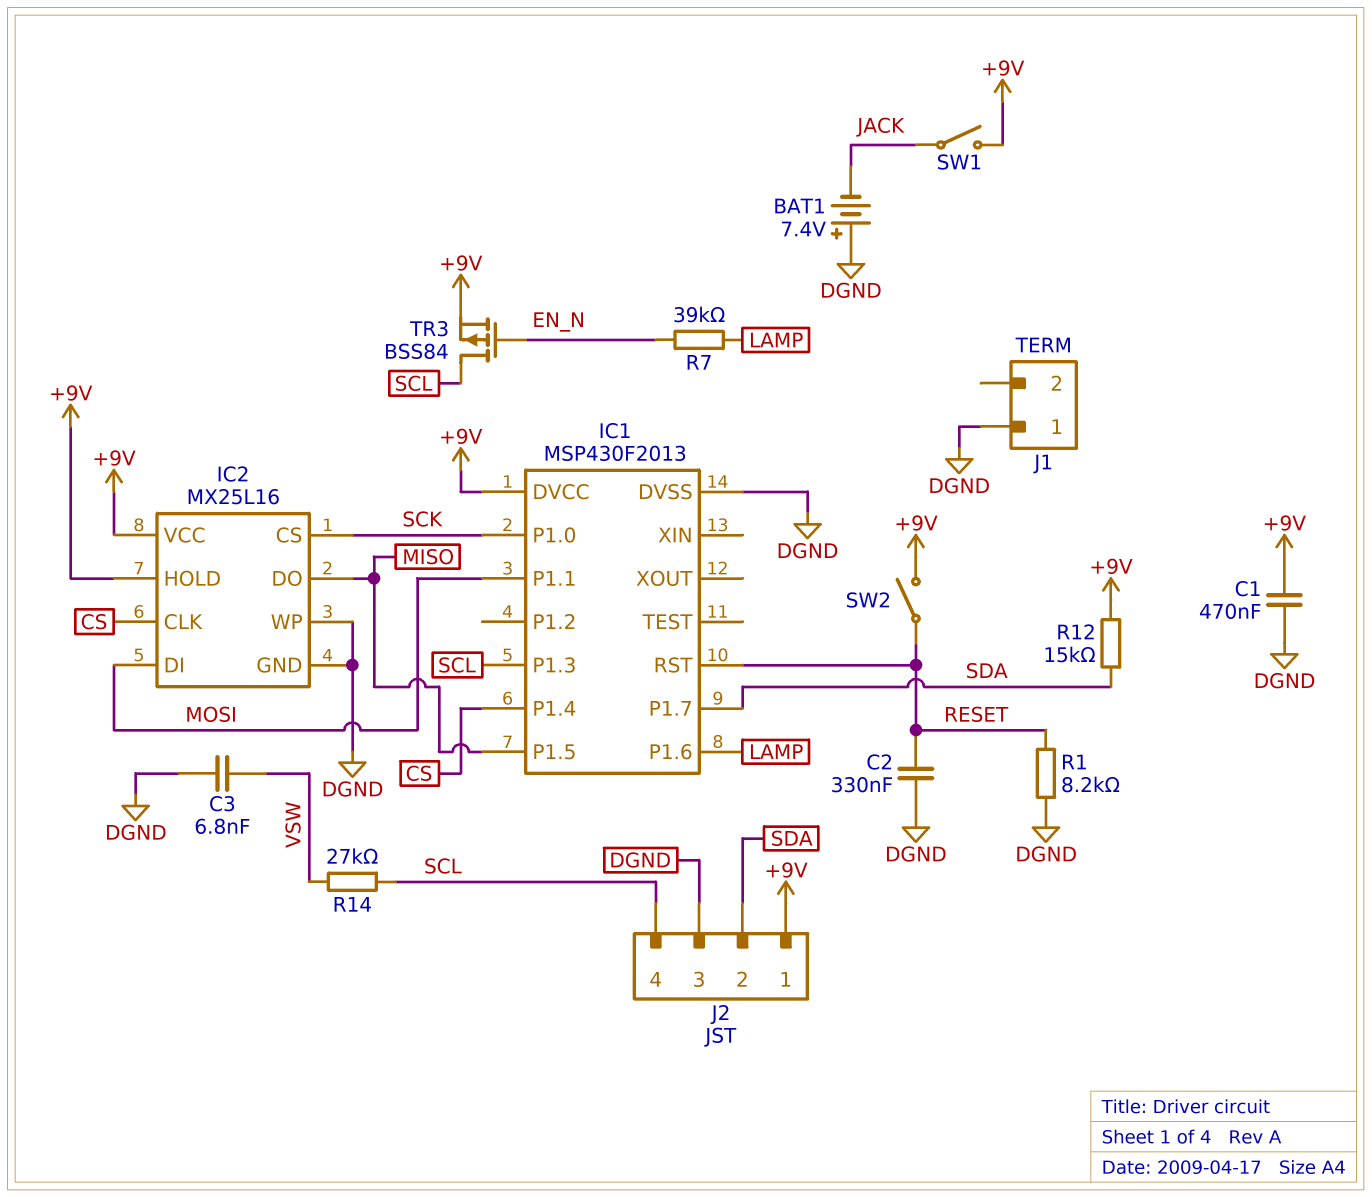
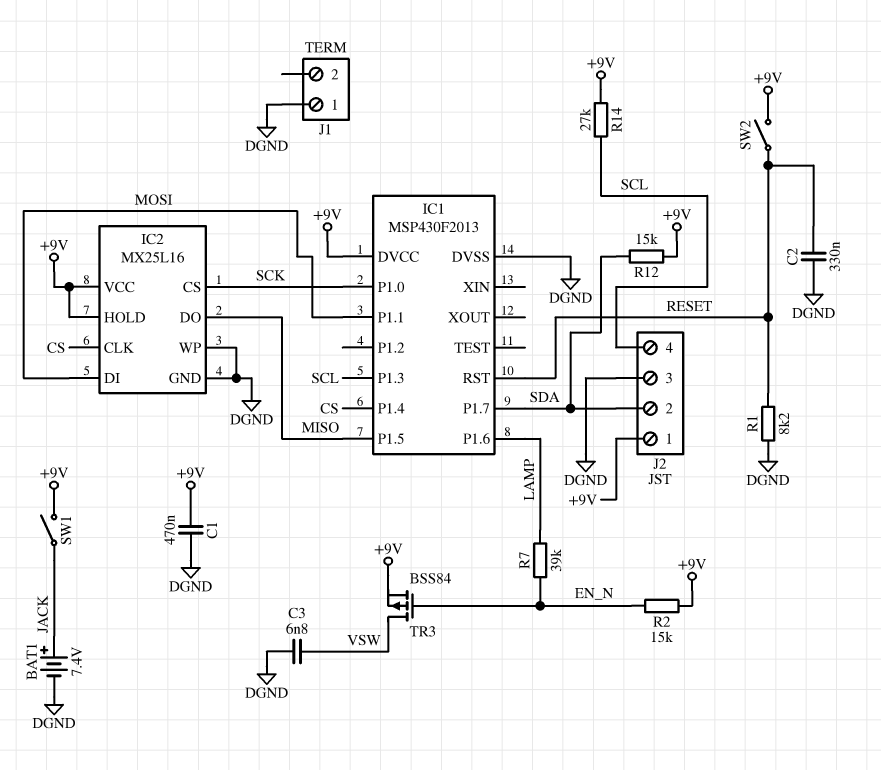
BAT1: 7.4V (plus DGND, minus JACK) -> 7.4V (plus JACK, minus DGND)
R2: none -> 15k (+9V, EN_N)
R14: 27k (SCL, VSW) -> 27k (+9V, SCL)
TR3: PMOS BSS84 (G EN_N, D SCL, S +9V) -> PMOS BSS84 (G EN_N, D VSW, S +9V)

